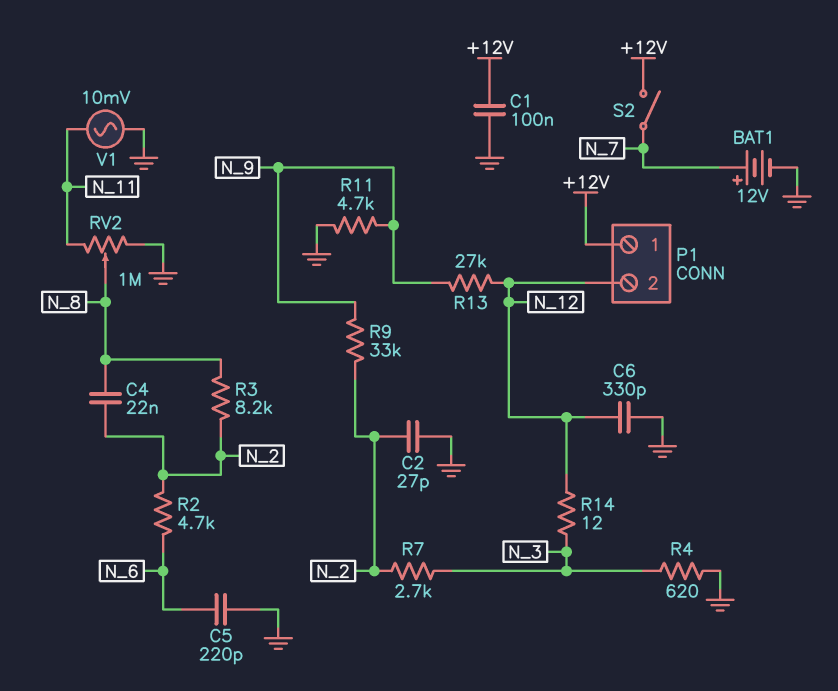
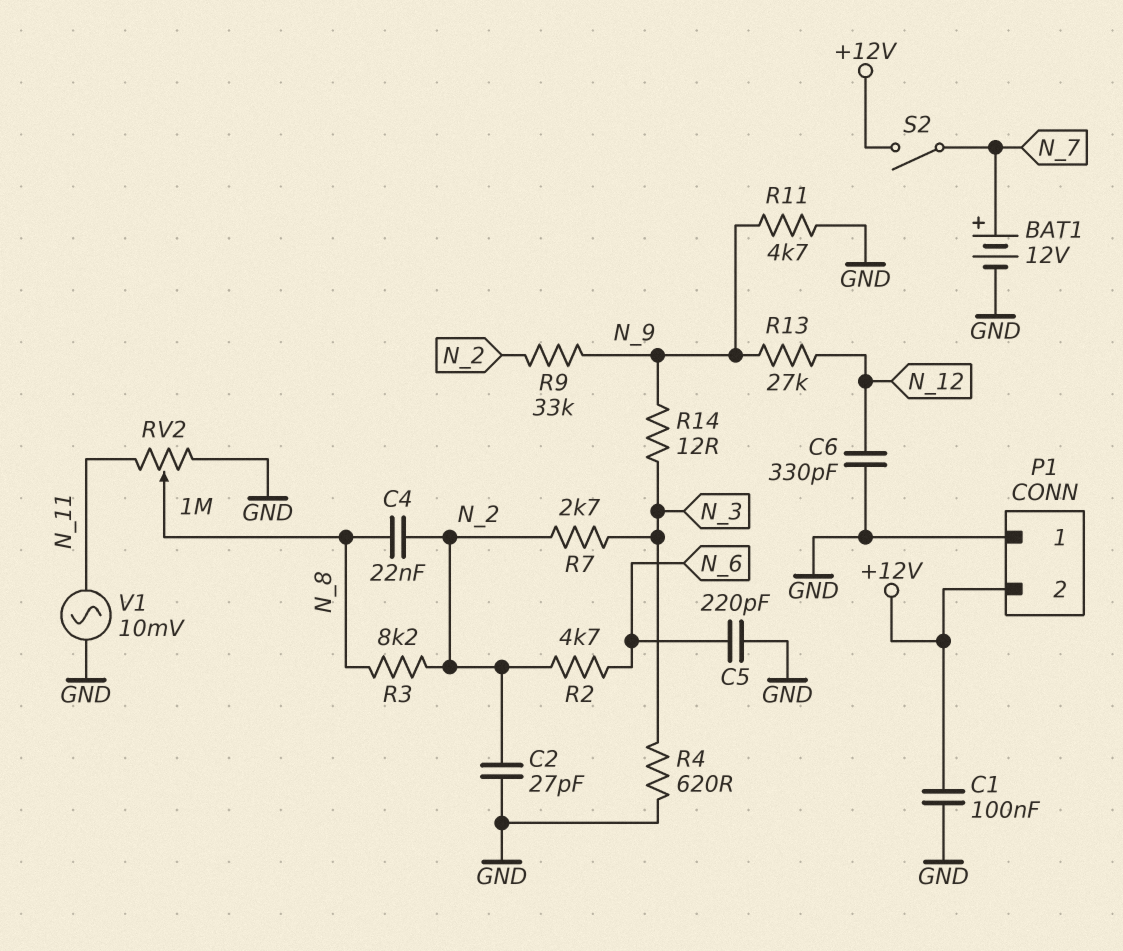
P1 pin 1: +12V -> GND
P1 pin 2: N_12 -> +12V
R14: 12 (N_3, N_12) -> 12 (N_3, N_9)

